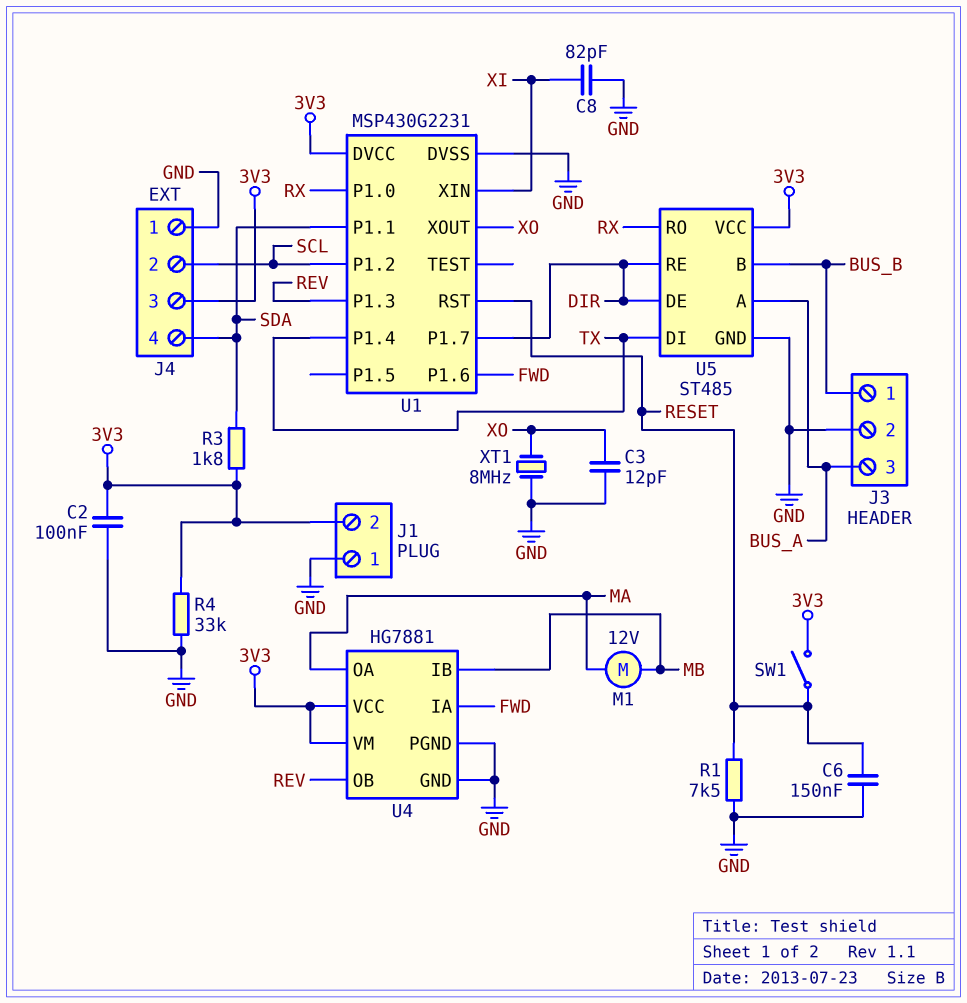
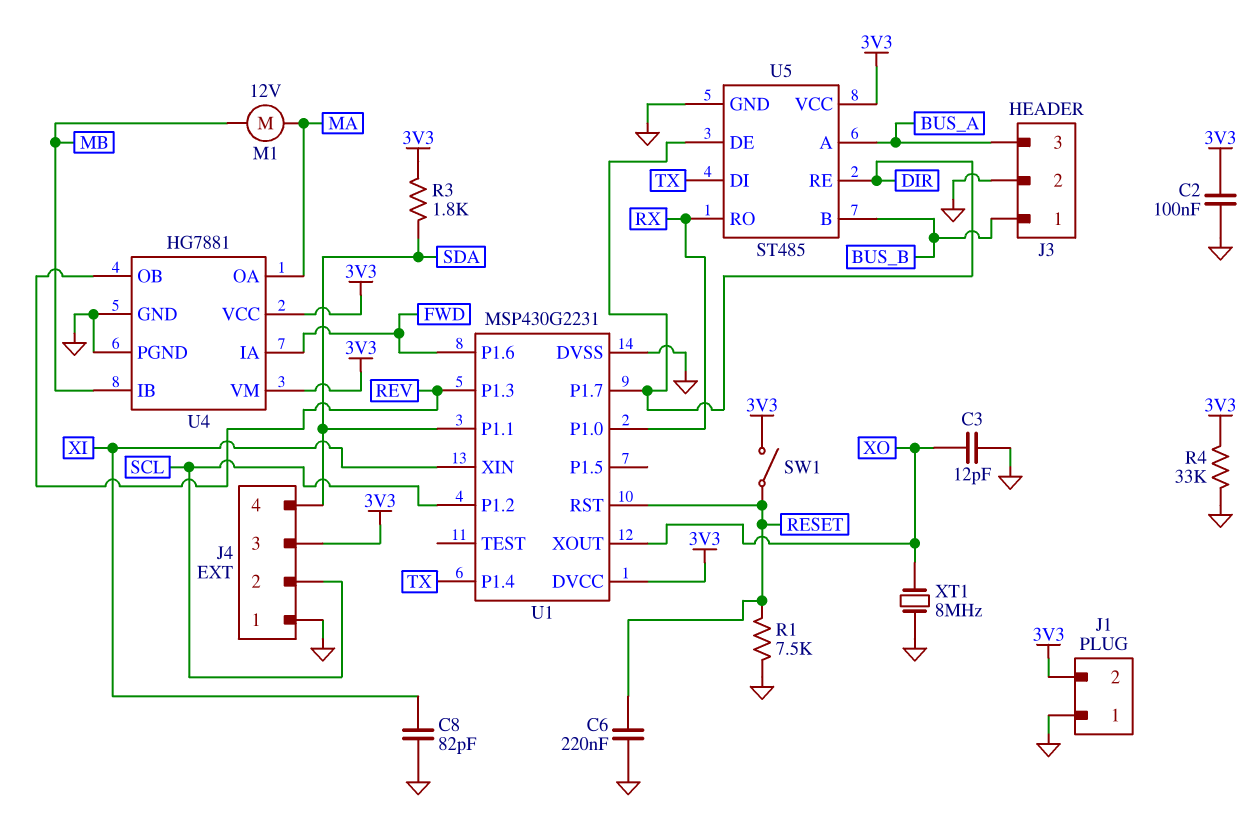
C6: 150nF (GND, RESET) -> 220nF (GND, RESET)

